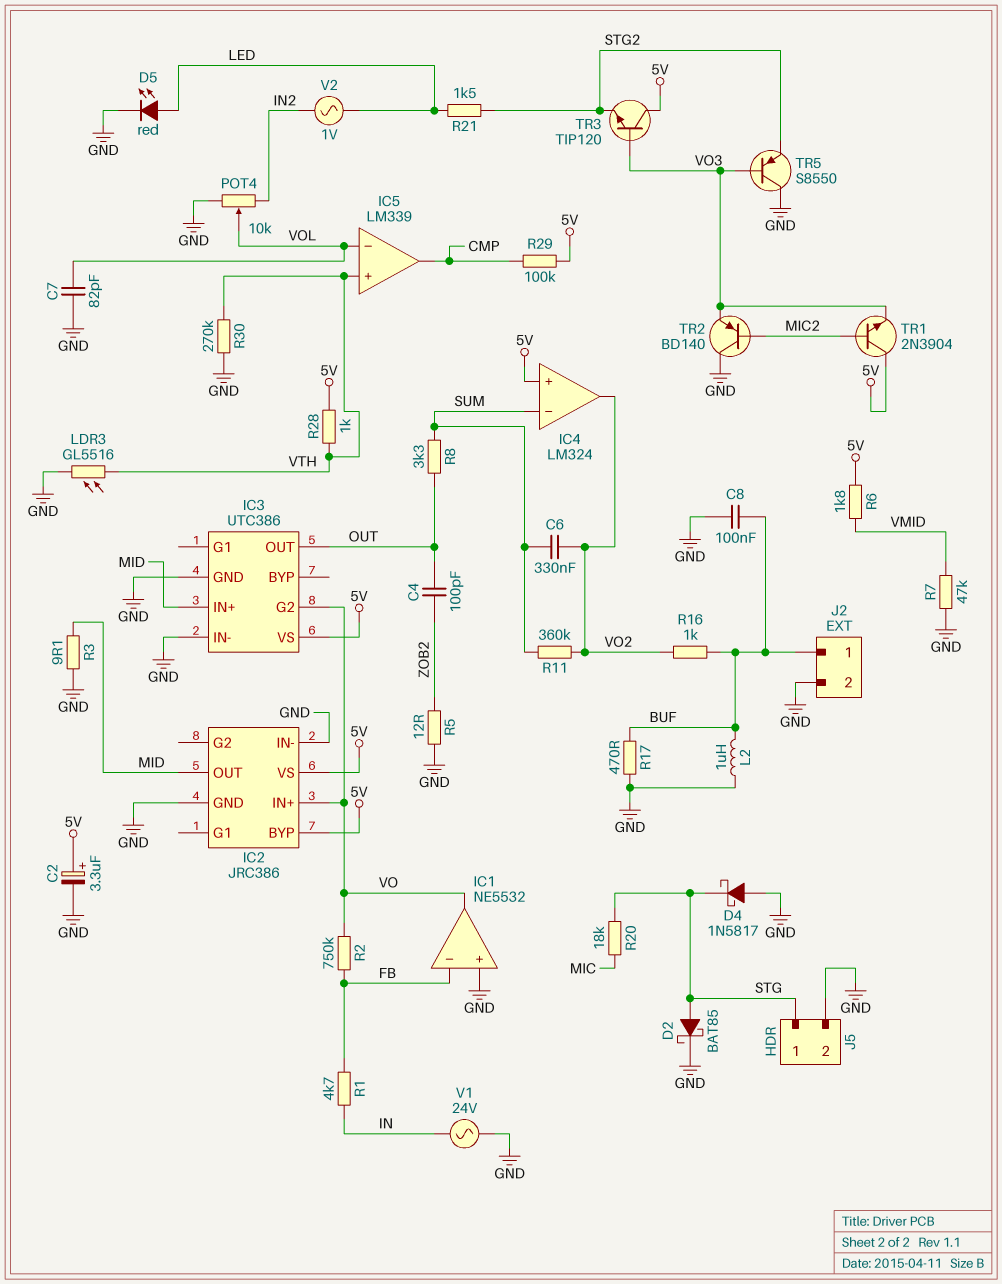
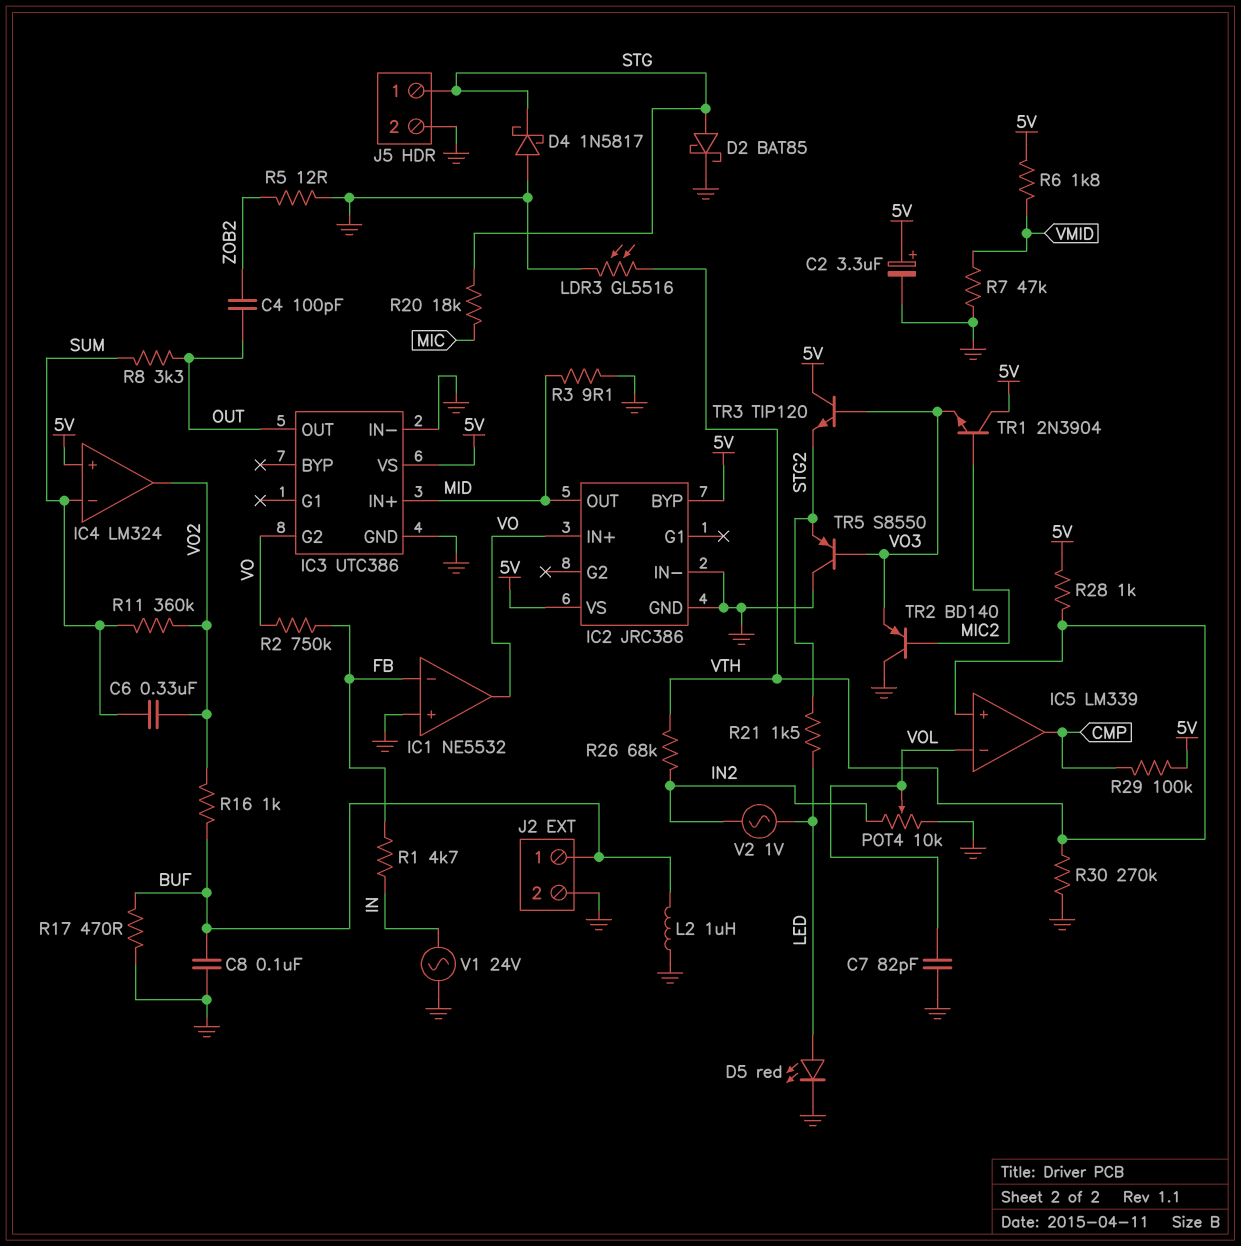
R26: none -> 68k (IN2, VTH)

